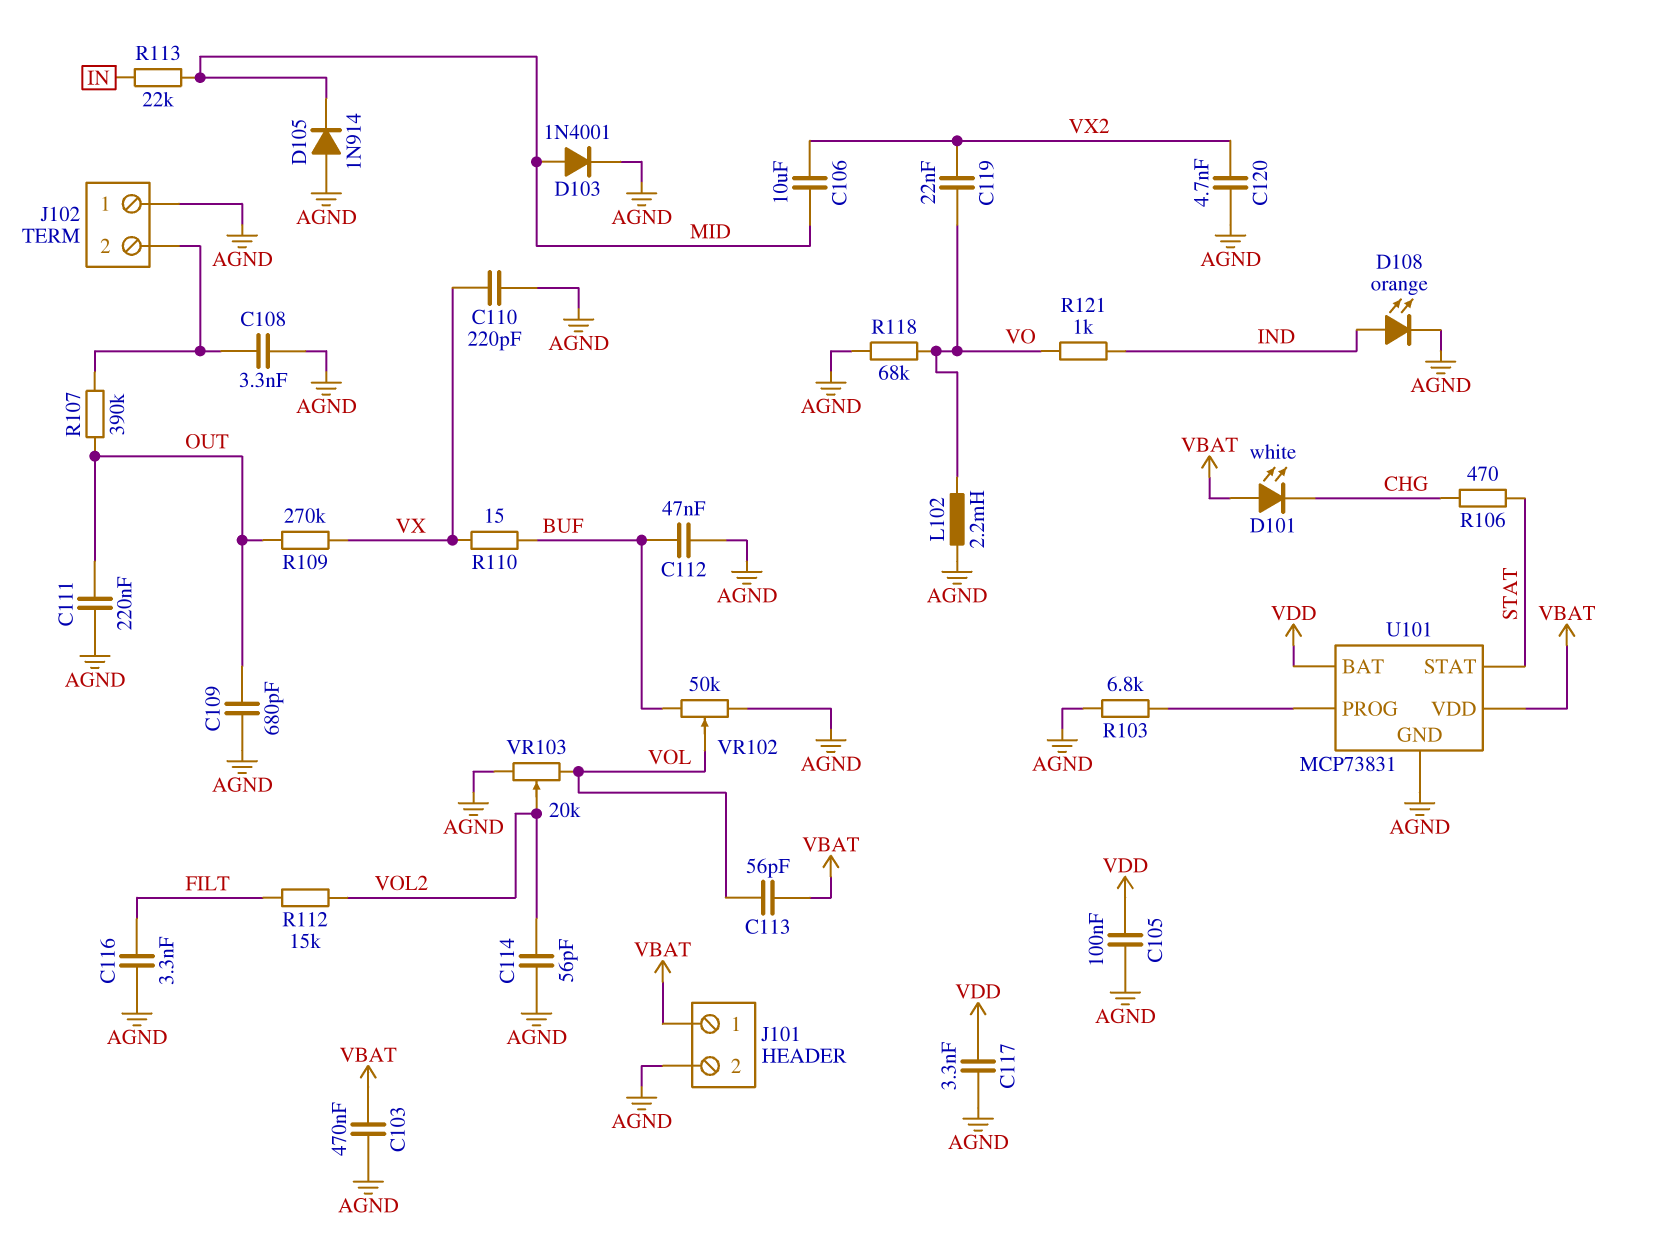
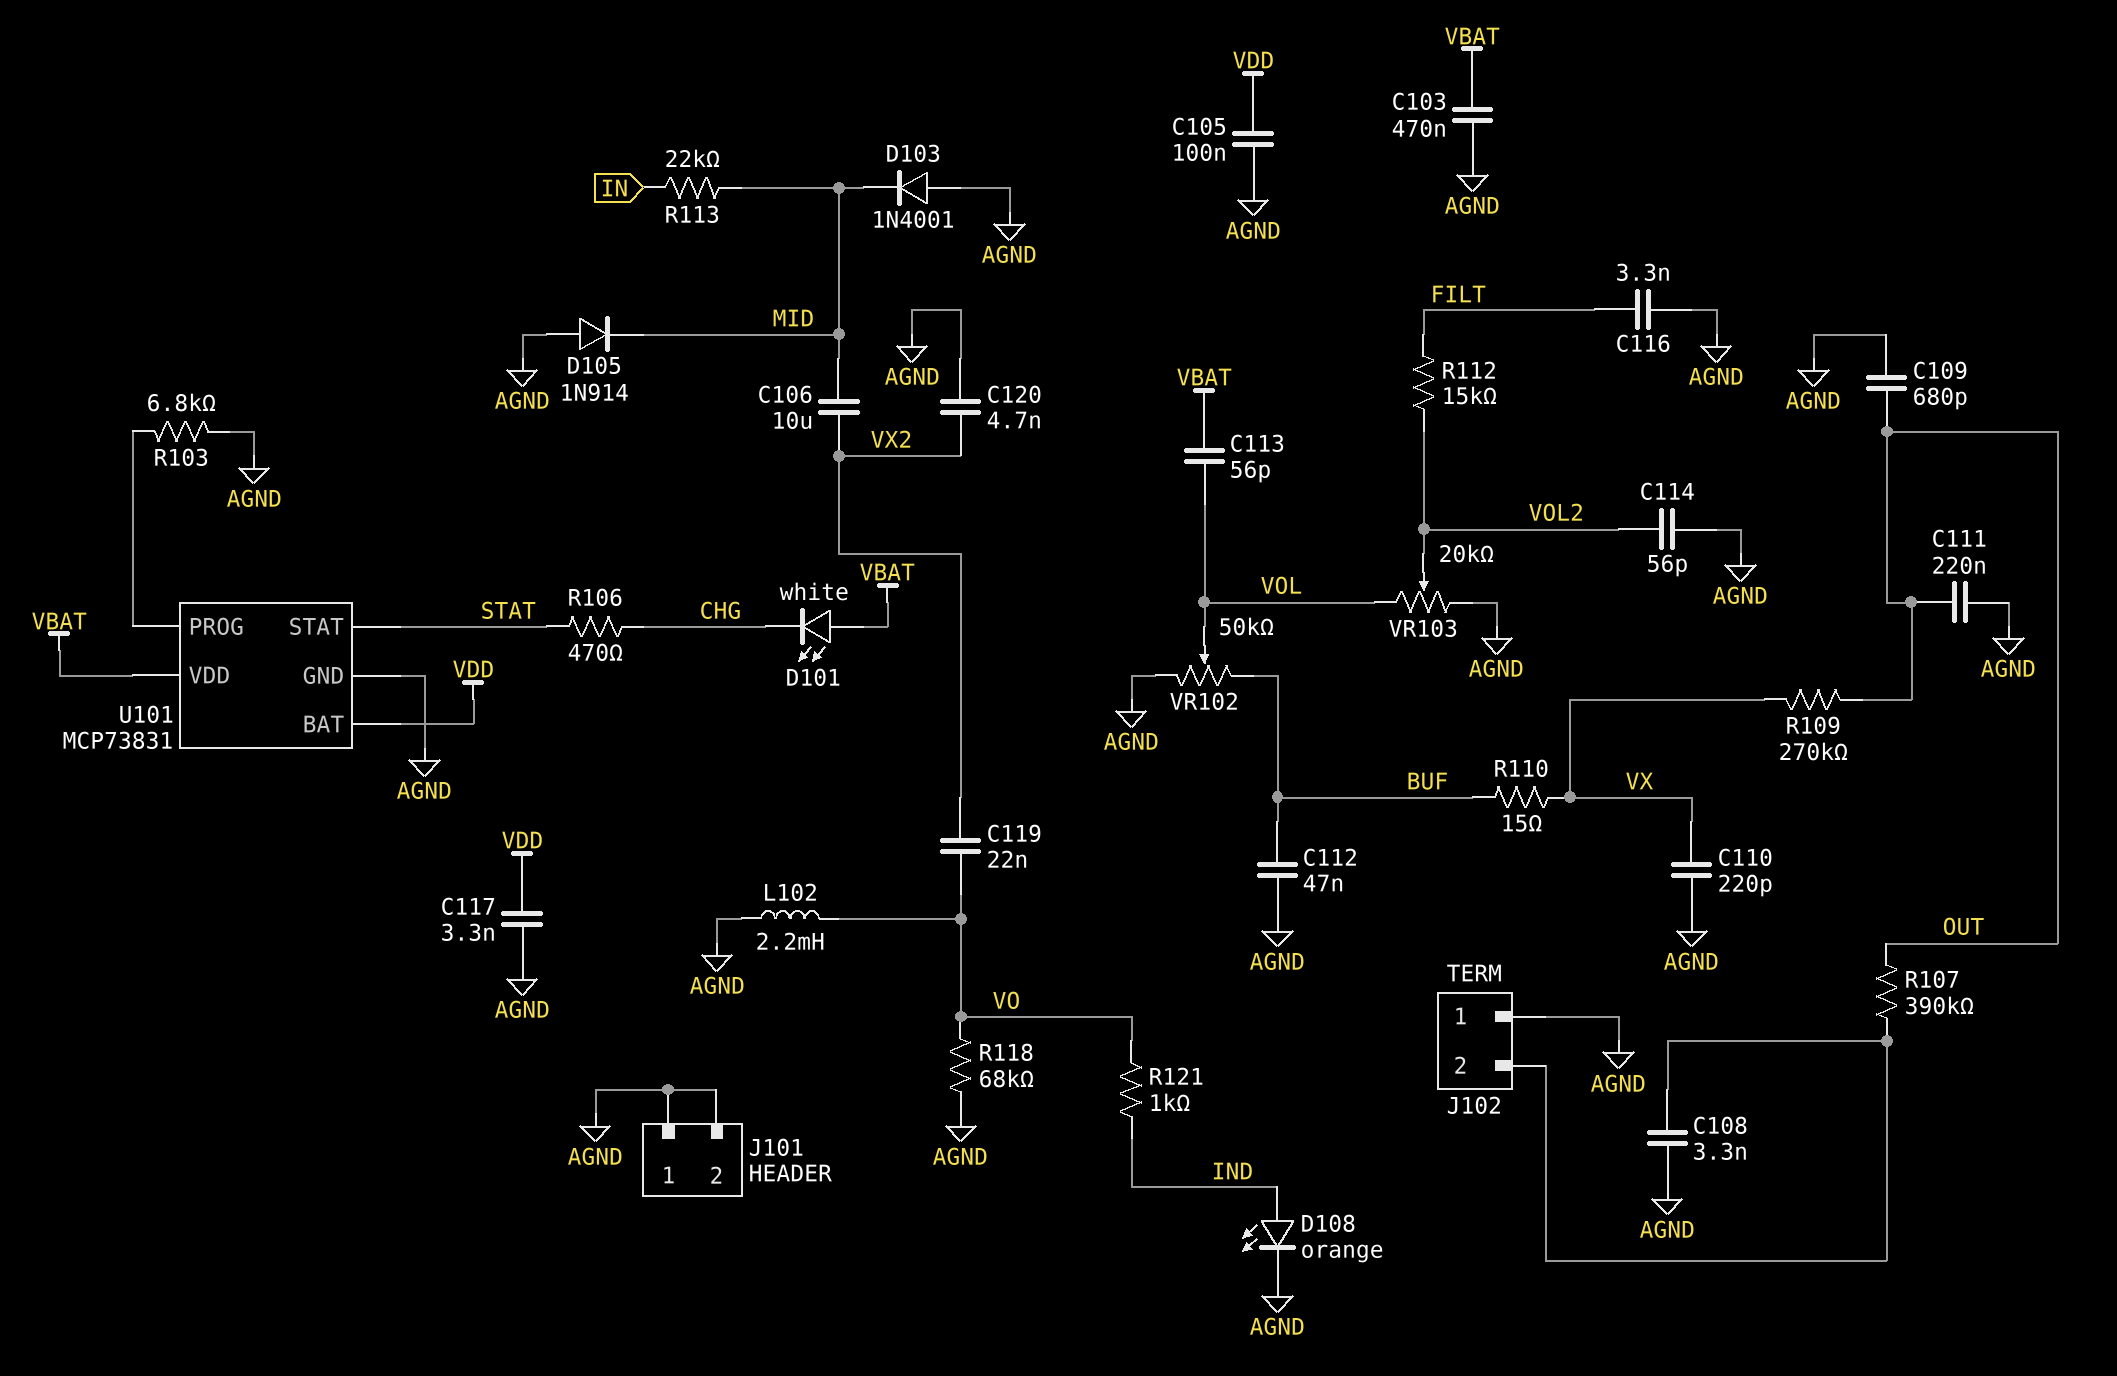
D103: diode 1N4001 (A MID, K AGND) -> diode 1N4001 (A AGND, K MID)
J101 pin 1: VBAT -> AGND

